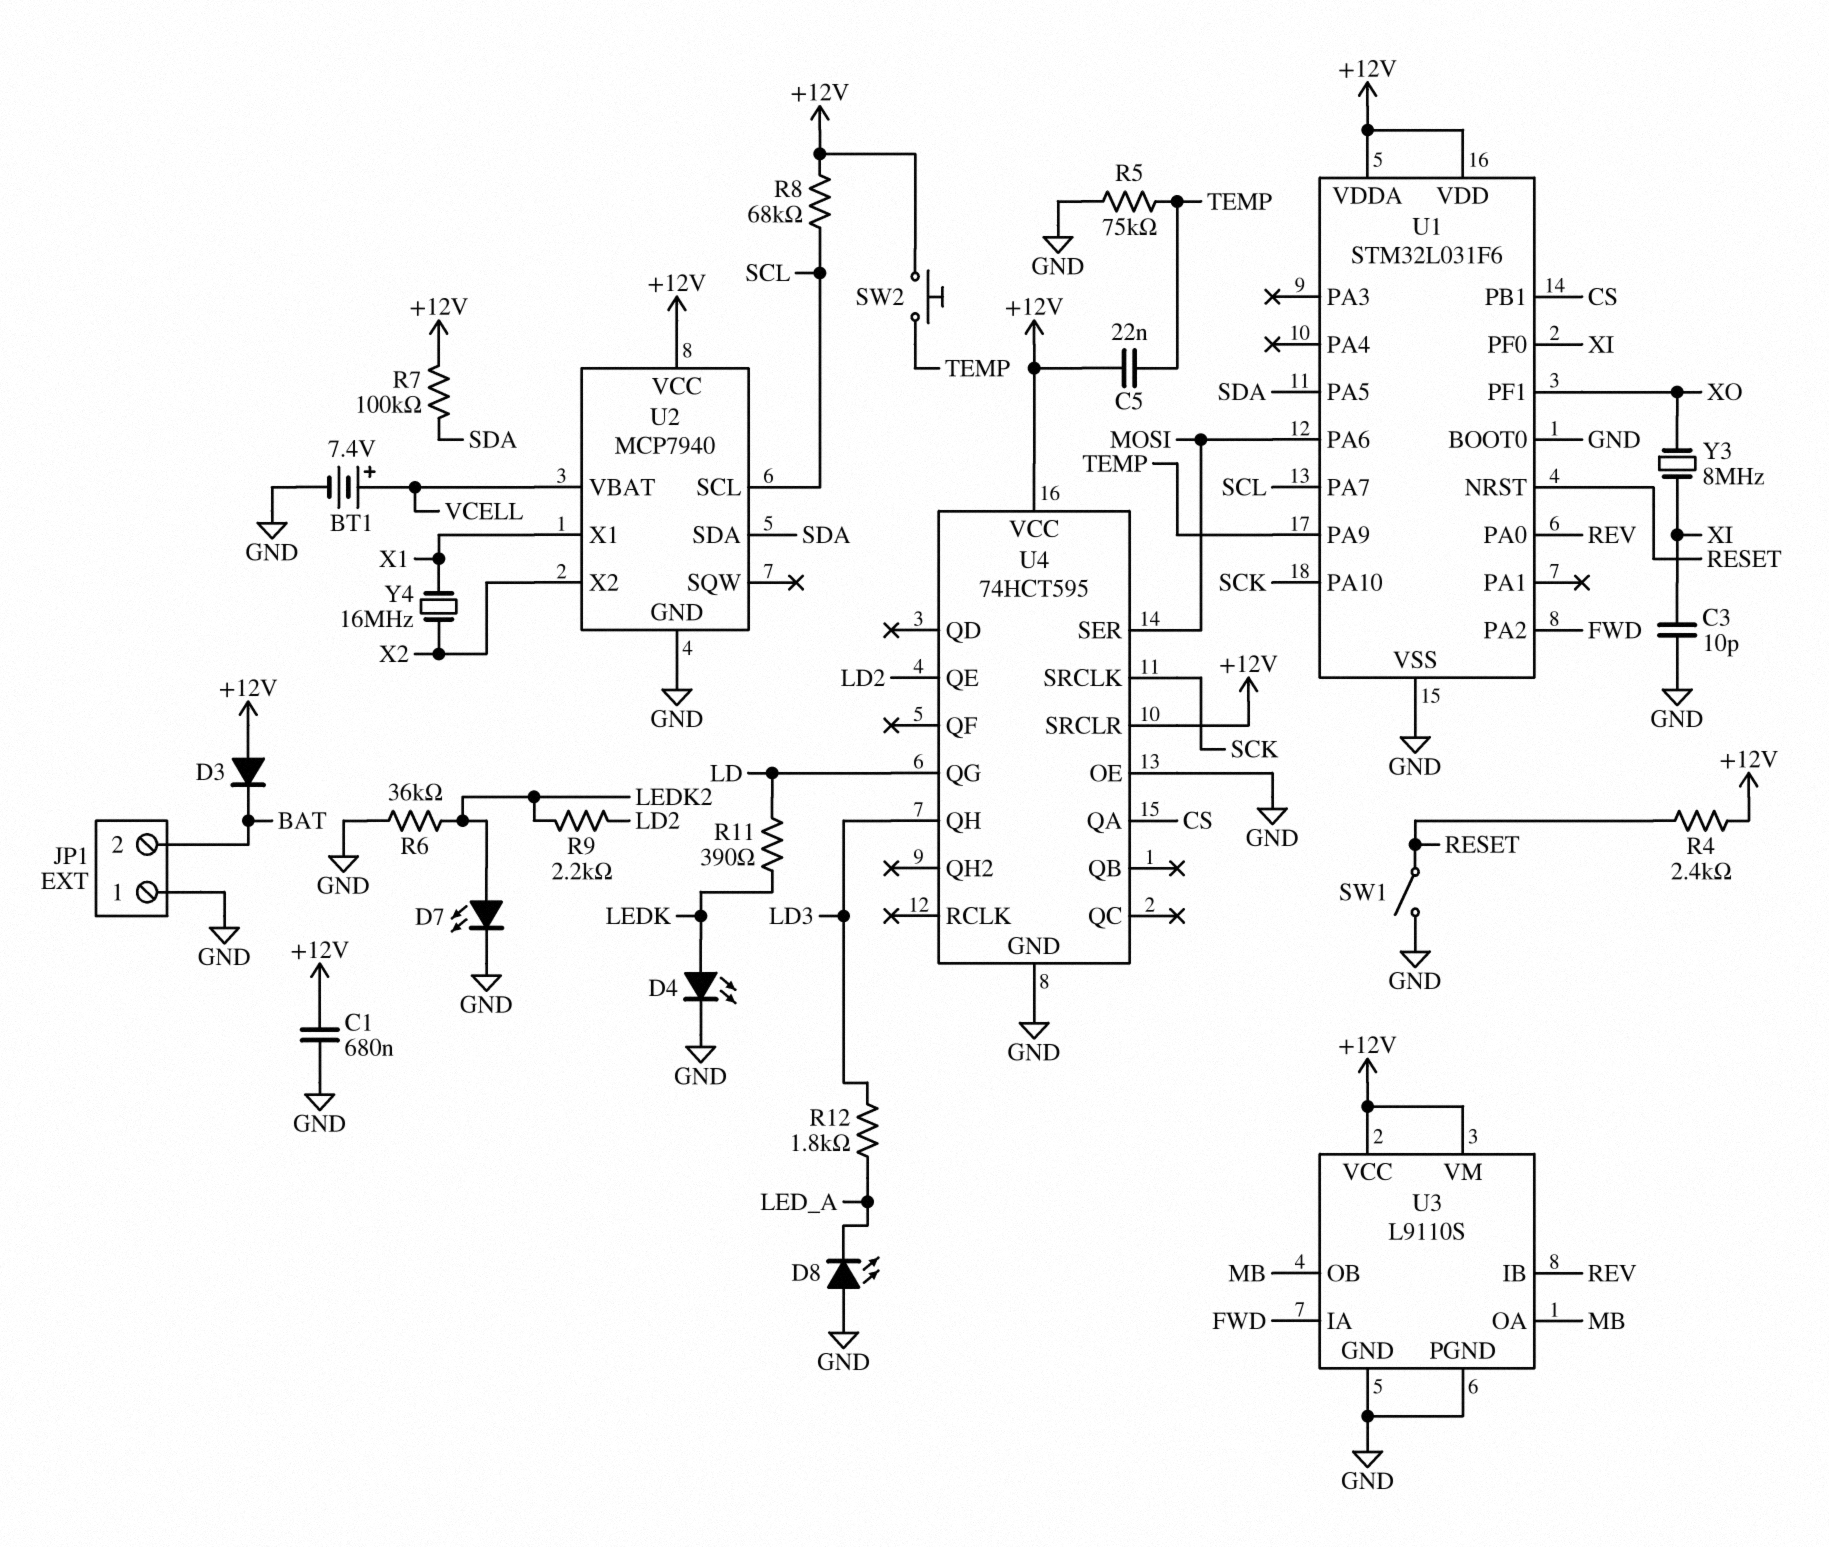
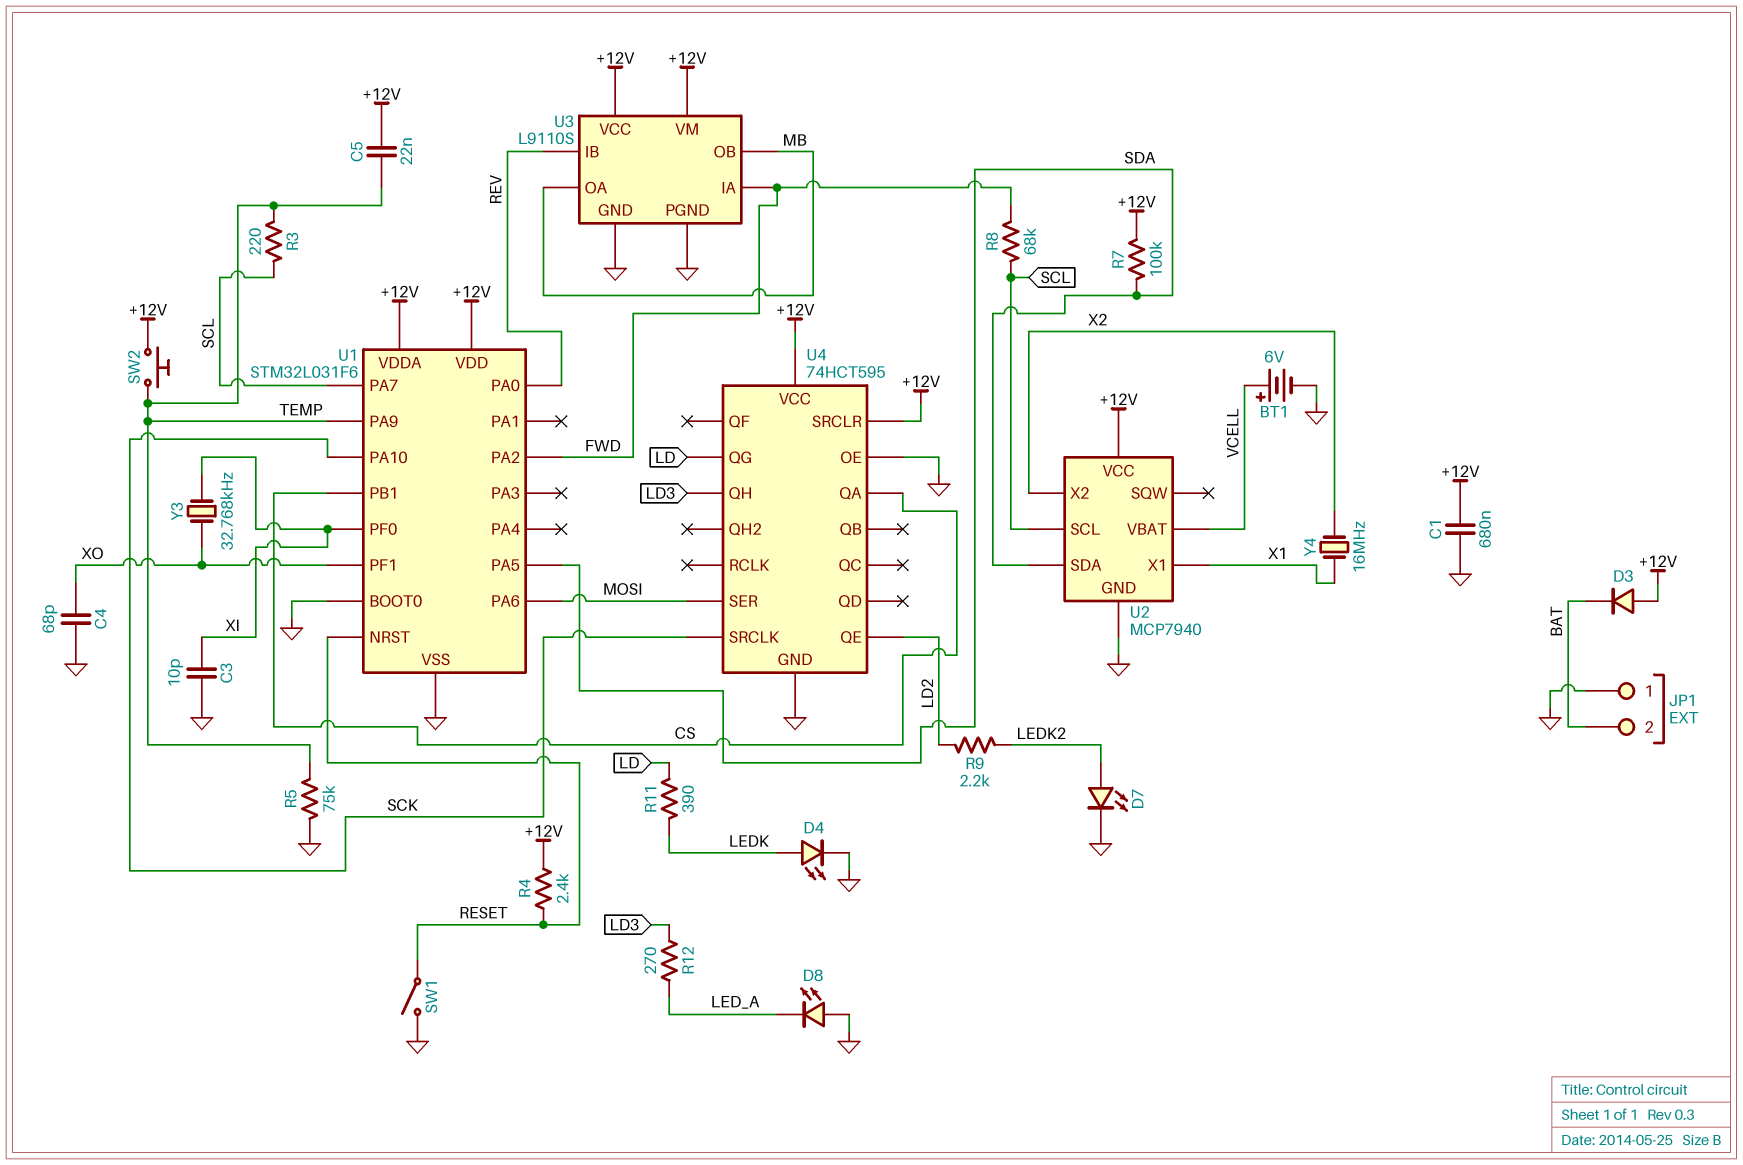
BT1: 7.4V (plus VCELL, minus GND) -> 6V (plus VCELL, minus GND)
C4: none -> 68pF (GND, XO)
R3: none -> 220 (SCL, TEMP)
R6: 36k (GND, LEDK2) -> none
R8: 68k (+12V, SCL) -> 68k (FWD, SCL)
R12: 1.8k (LD3, LED_A) -> 270 (LD3, LED_A)
Y3: 8MHz (XI, XO) -> 32.768kHz (XI, XO)

